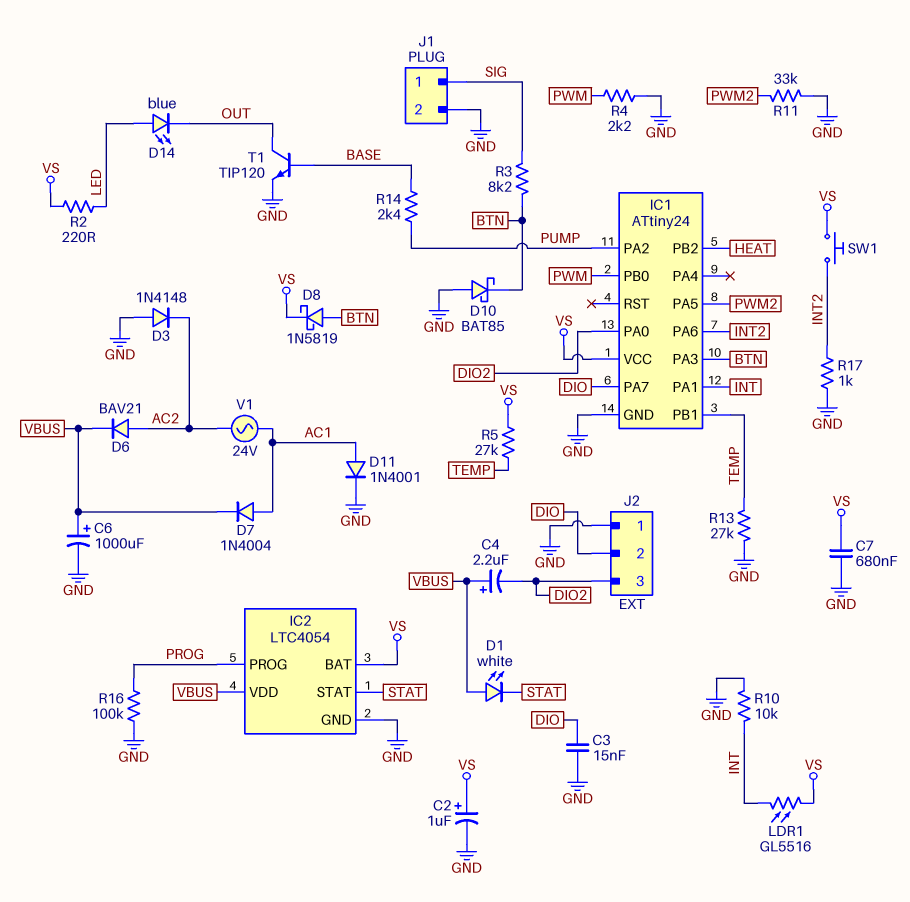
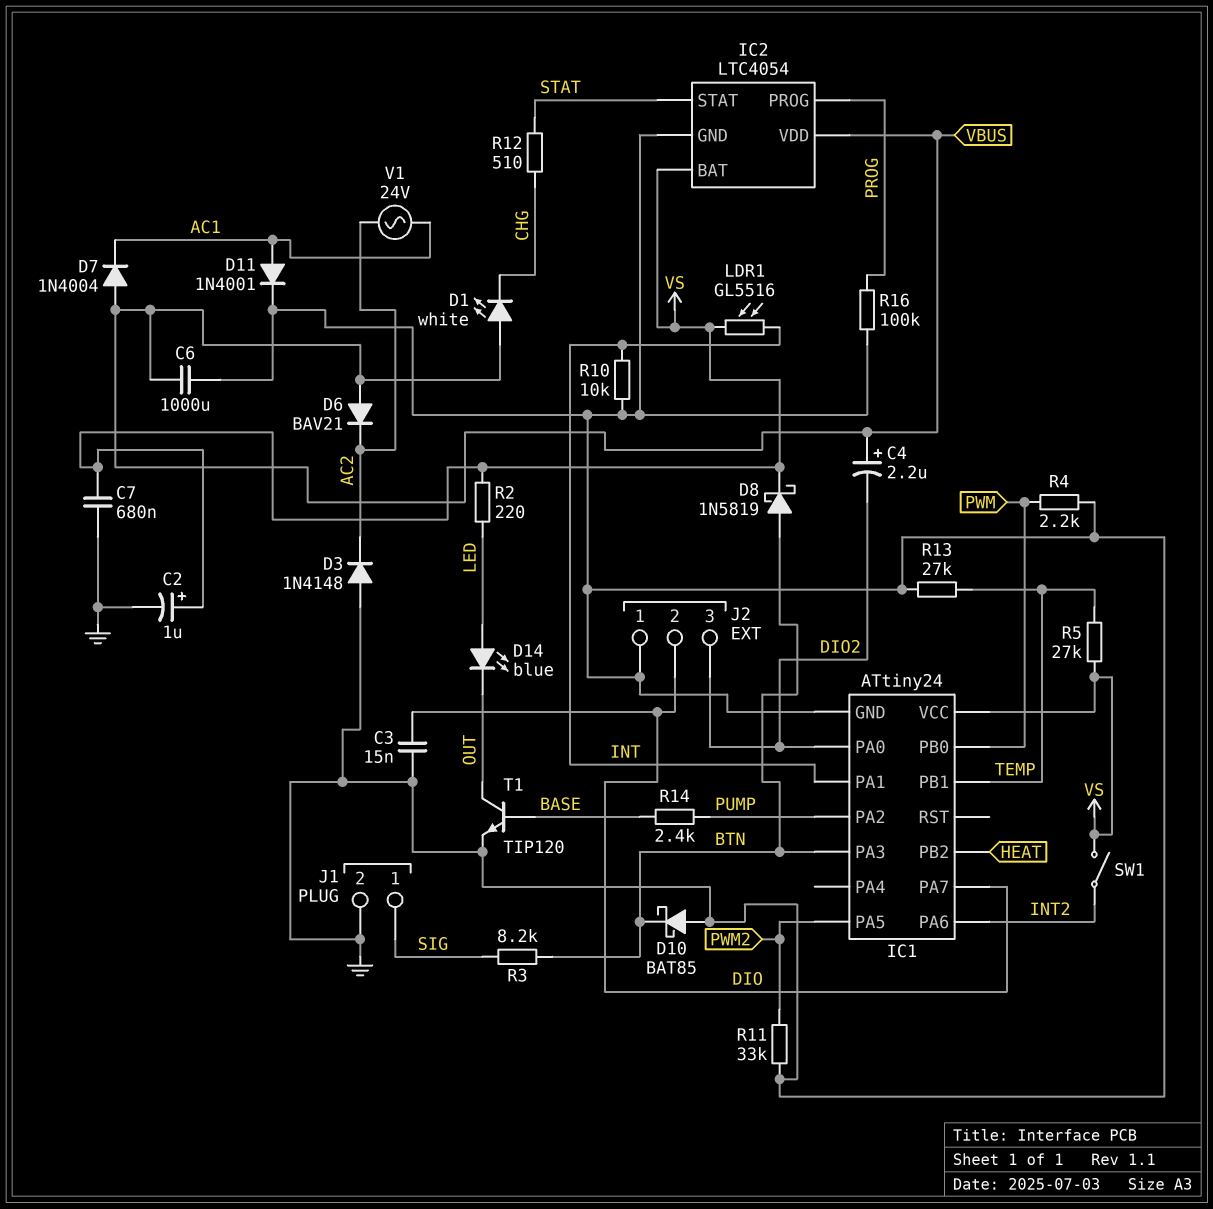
C6: 1000uF (plus VBUS, minus GND) -> 1000uF (GND, VBUS)
D1: LED white (A VBUS, K STAT) -> LED white (A VBUS, K CHG)
D6: diode BAV21 (A AC2, K VBUS) -> diode BAV21 (A VBUS, K AC2)
D7: diode 1N4004 (A AC1, K VBUS) -> diode 1N4004 (A VBUS, K AC1)
R12: none -> 510 (CHG, STAT)
R17: 1k (GND, INT2) -> none
SW1: button (INT2, VS) -> switch (INT2, VS)

